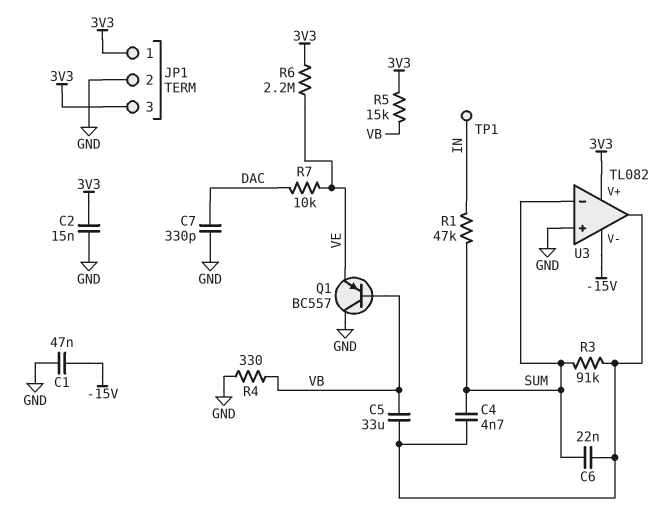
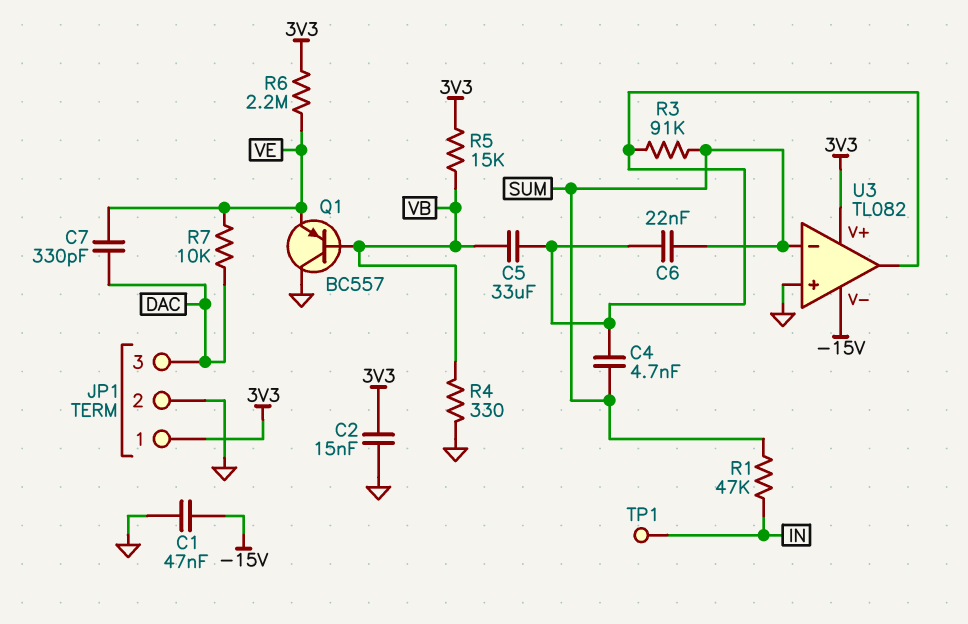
C7: 330pF (DAC, GND) -> 330pF (DAC, VE)
JP1 pin 3: 3V3 -> DAC

